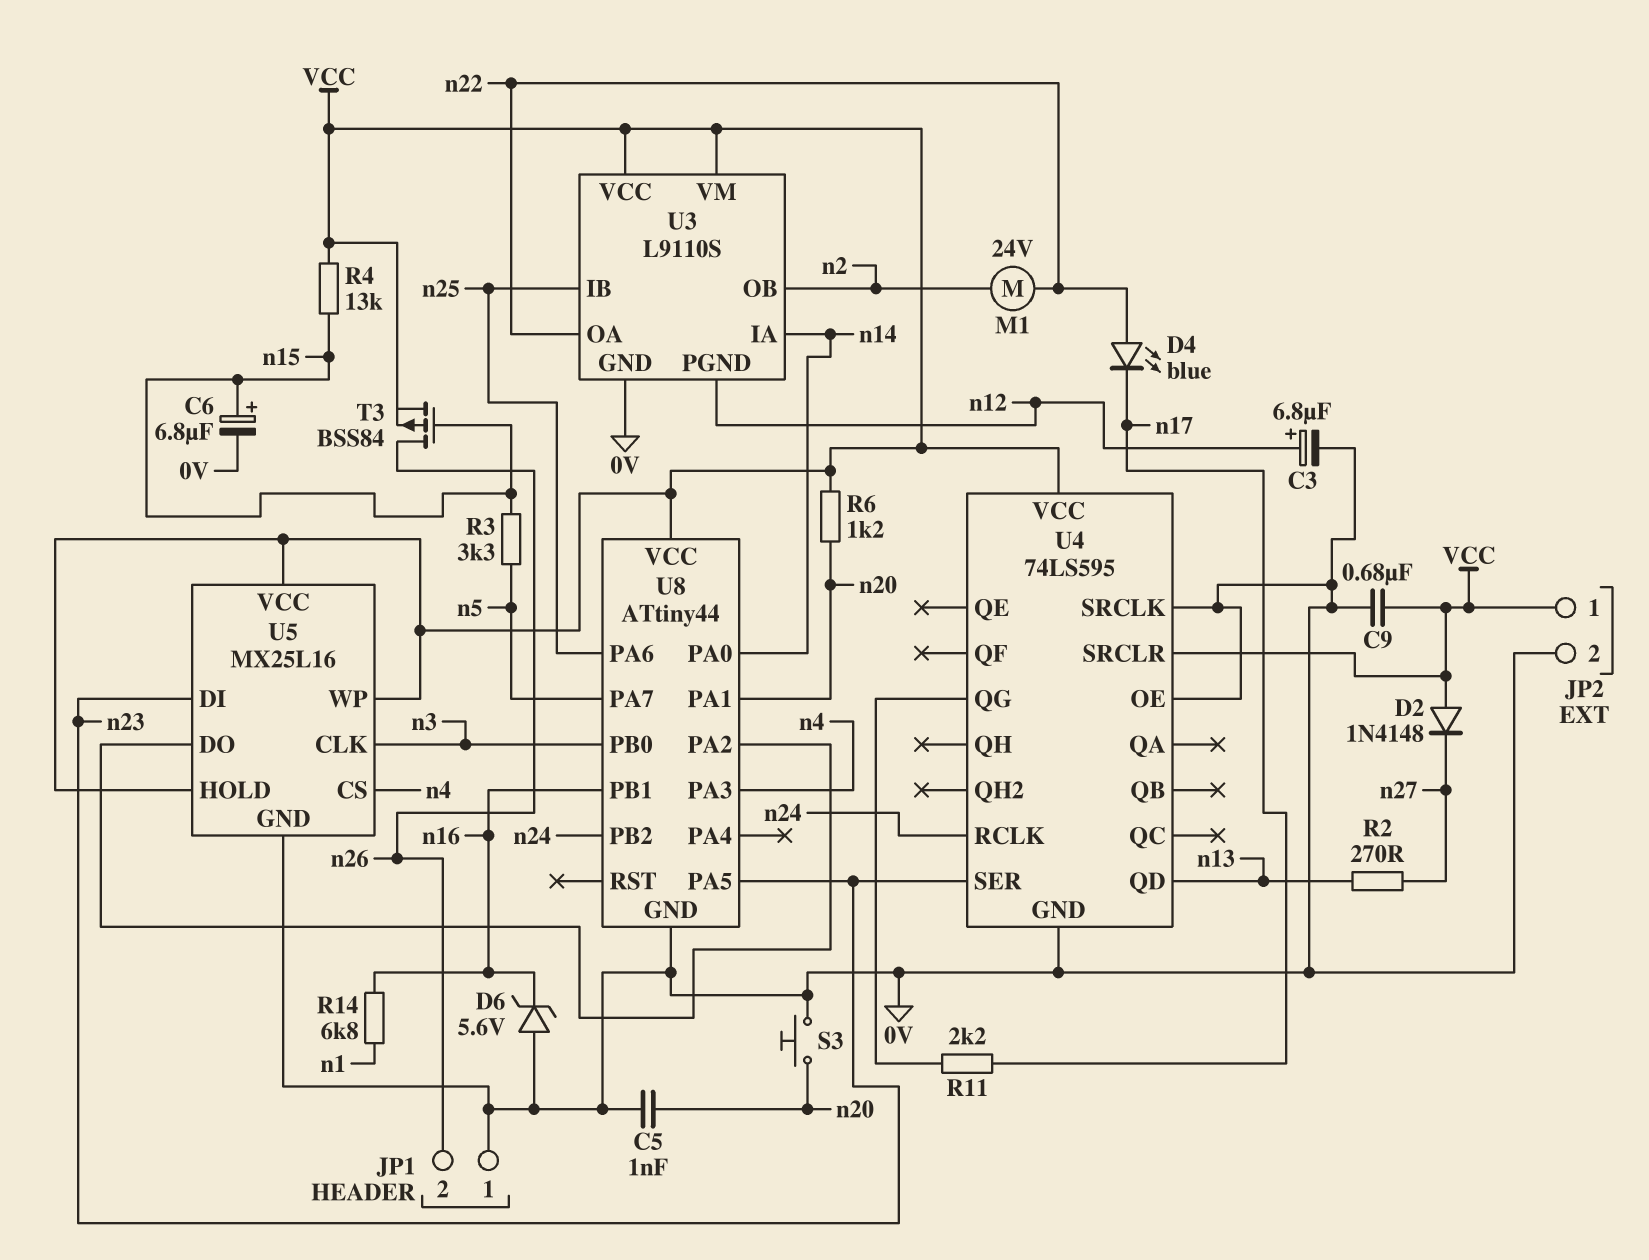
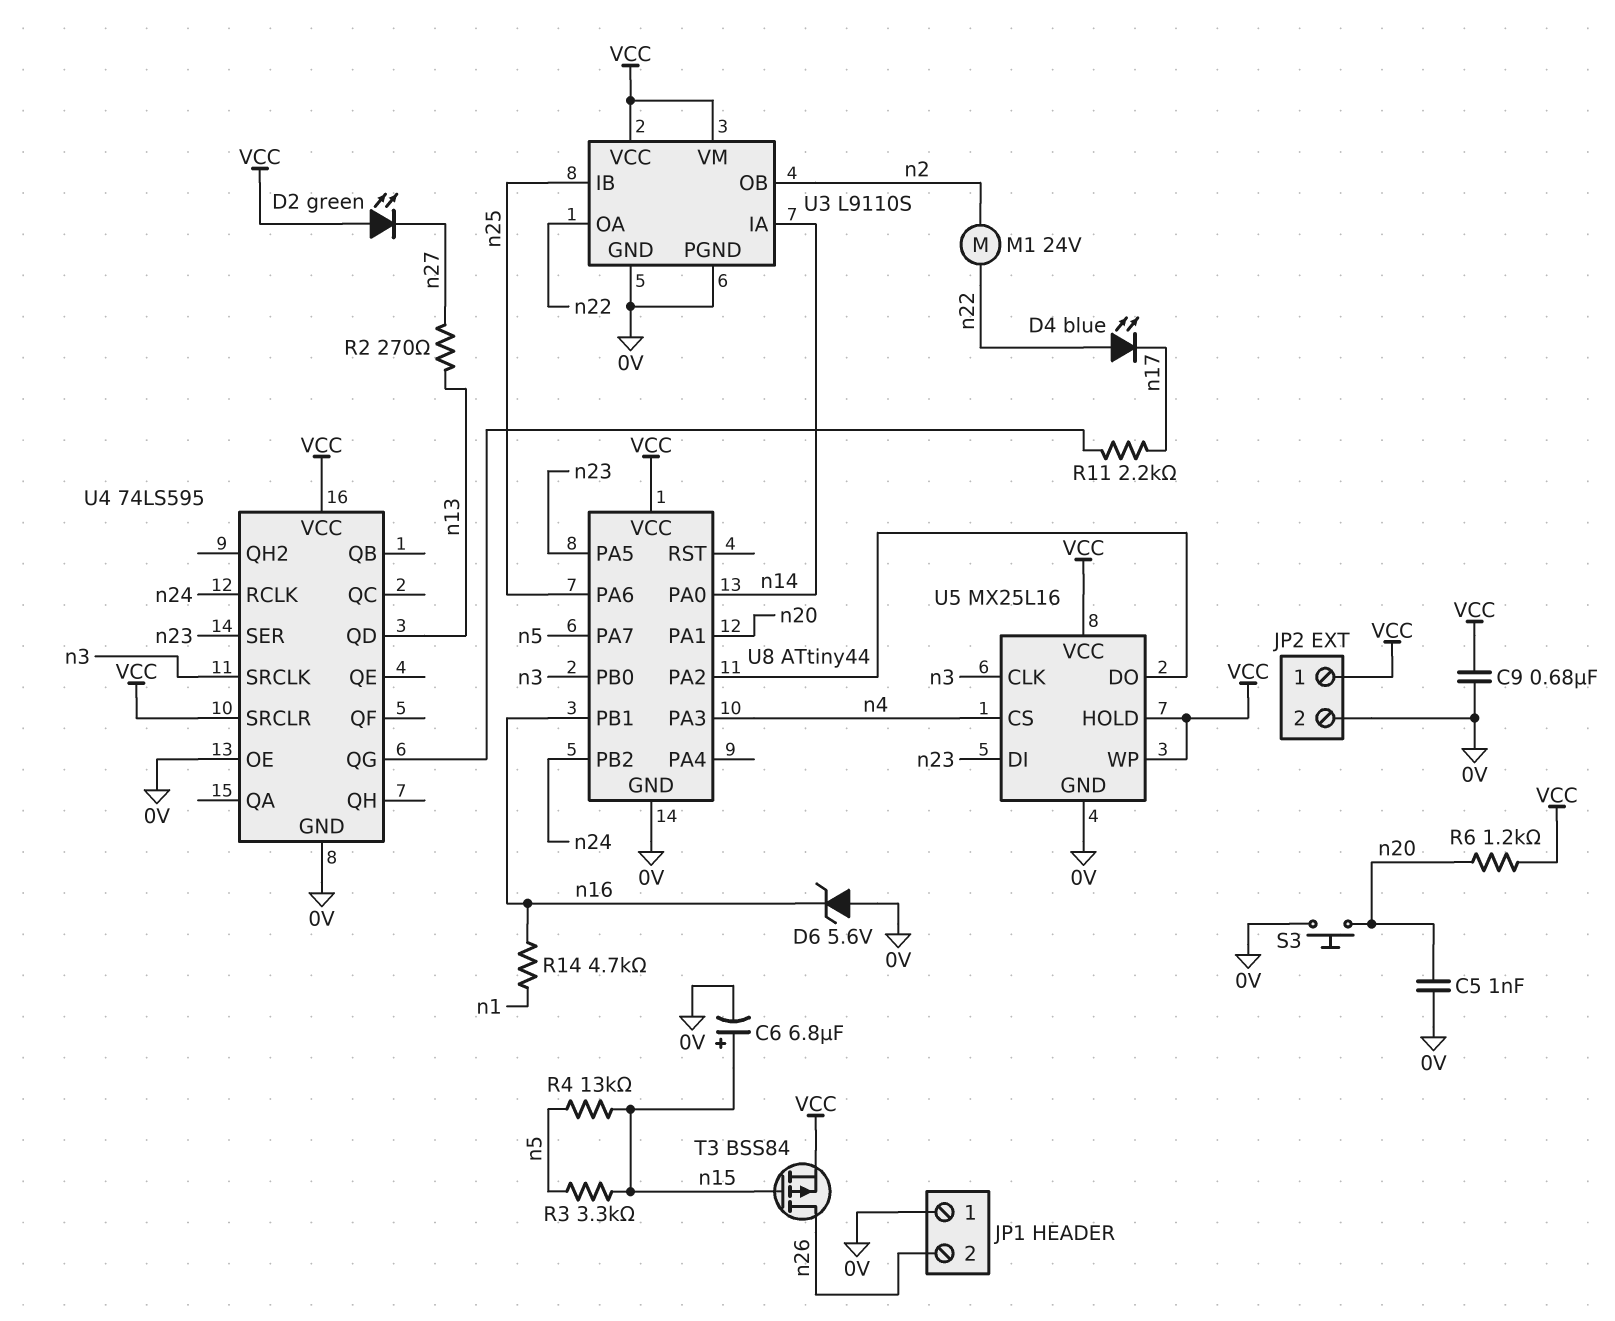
C3: 6.8uF (plus n12, minus 0V) -> none
D2: diode 1N4148 (A VCC, K n27) -> LED green (A VCC, K n27)
R4: 13k (VCC, n15) -> 13k (n5, n15)
R14: 6.8k (n1, n16) -> 4.7k (n1, n16)
U3 pin PGND: n12 -> 0V
U4 pin SRCLK: 0V -> n3

